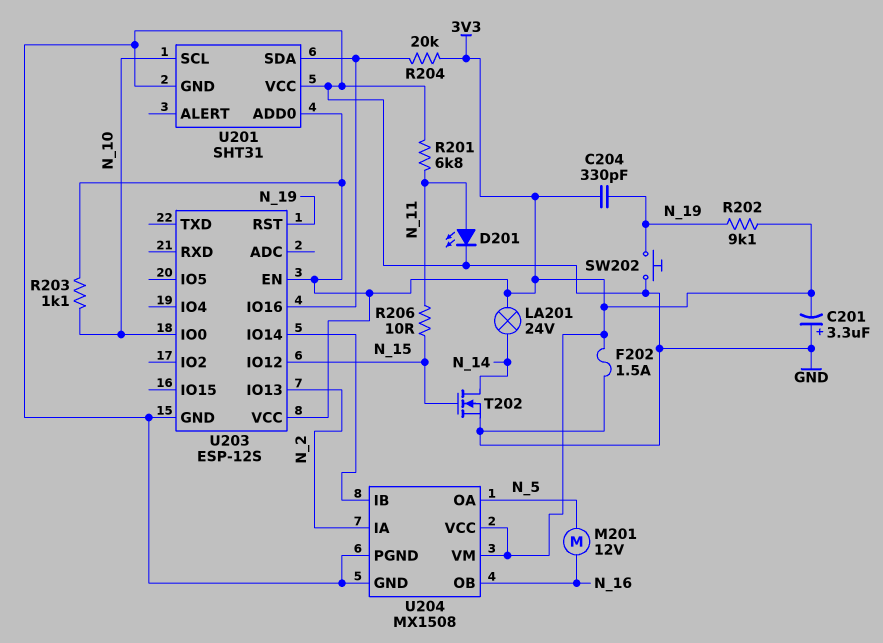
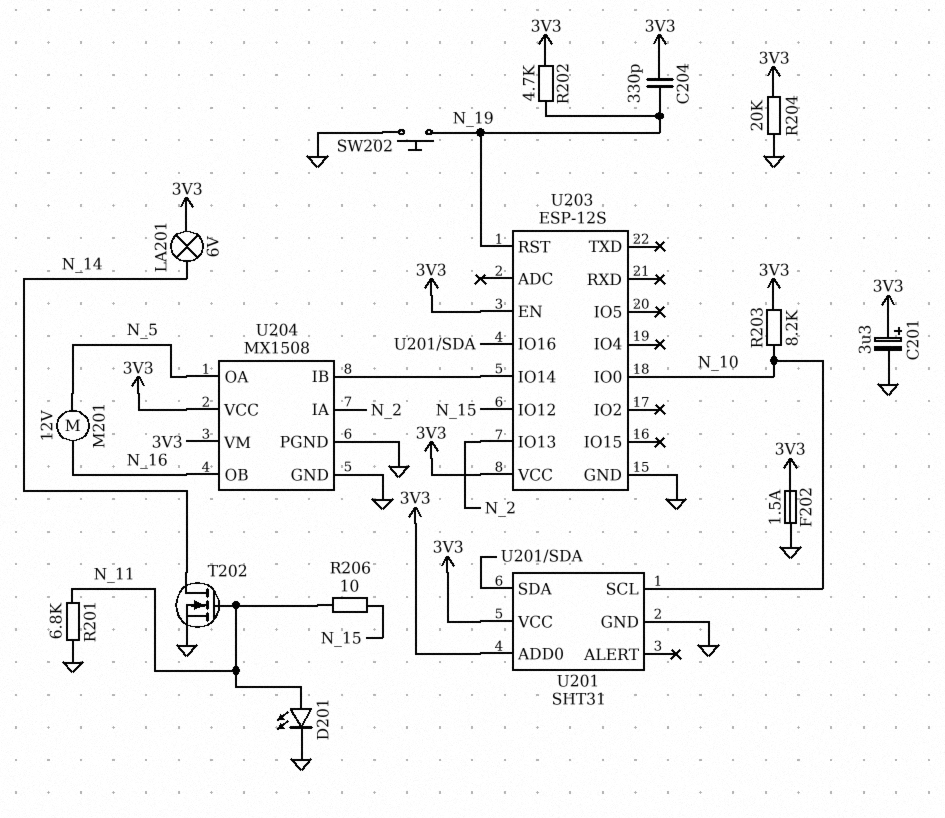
C201: 3.3uF (plus GND, minus 3V3) -> 3.3uF (plus 3V3, minus GND)
LA201: lamp 24V (3V3, N_14) -> lamp 6V (3V3, N_14)
R202: 9.1k (3V3, N_19) -> 4.7k (3V3, N_19)
R203: 1.1k (3V3, N_10) -> 8.2k (3V3, N_10)
R204: 20k (3V3, U201/SDA) -> 20k (3V3, GND)
T202: NMOS (G N_15, D N_14, S GND) -> NMOS (G N_11, D N_14, S GND)
U201 pin VCC: GND -> 3V3

